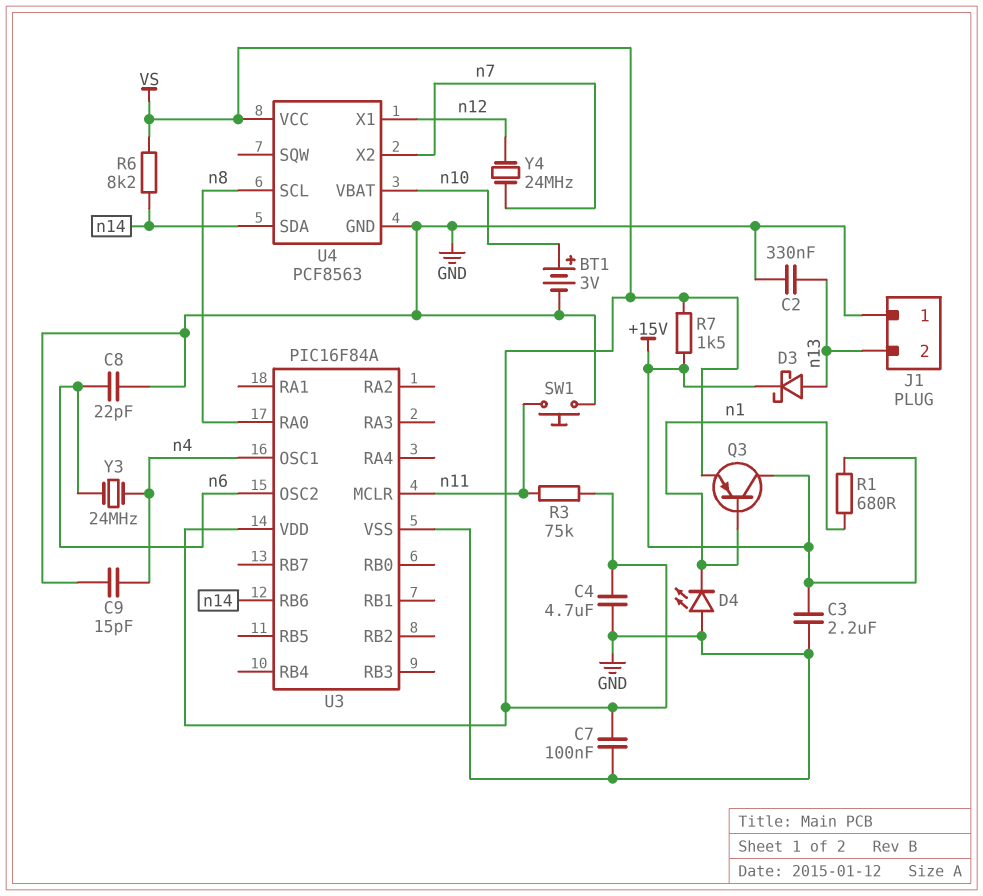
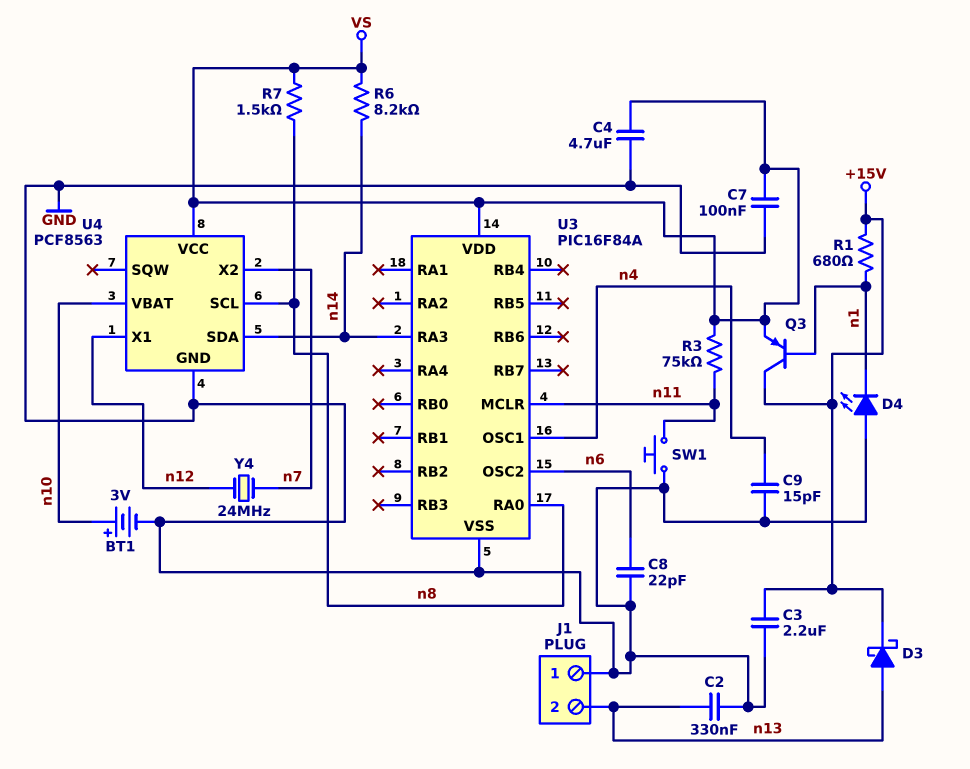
R7: 1.5k (+15V, VS) -> 1.5k (VS, n8)
U3 pin RA3: none -> n14
U3 pin RB6: n14 -> none
Y3: 24MHz (n4, n6) -> none

